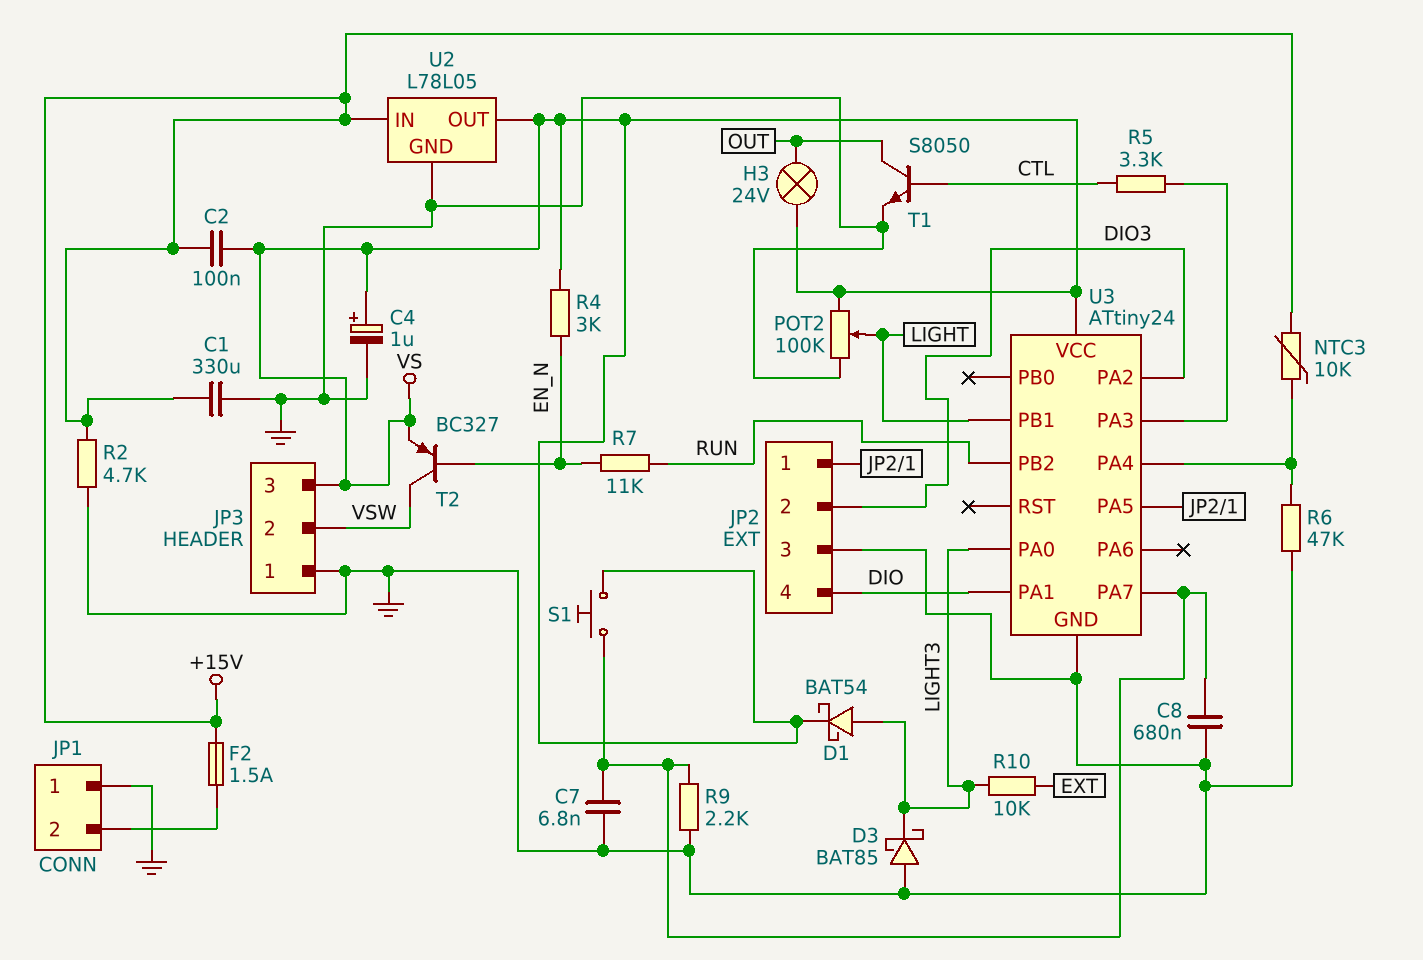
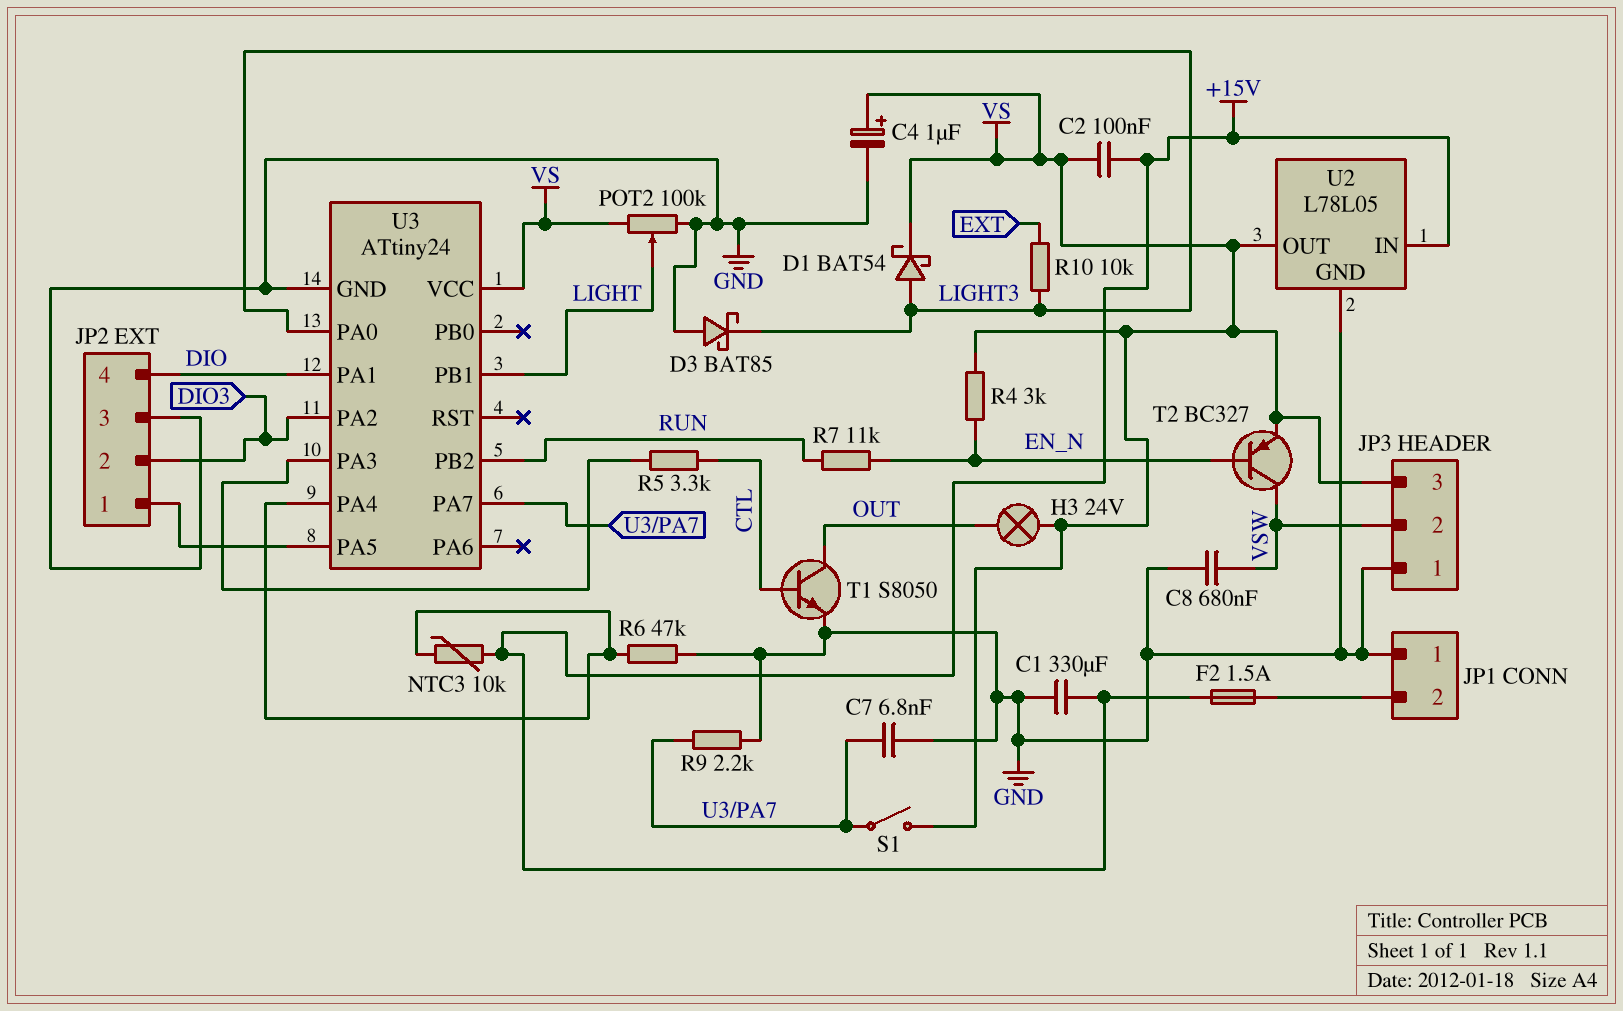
C8: 680nF (GND, U3/PA7) -> 680nF (GND, VSW)
R2: 4.7k (+15V, GND) -> none
S1: button (U3/PA7, VS) -> switch (U3/PA7, VS)

